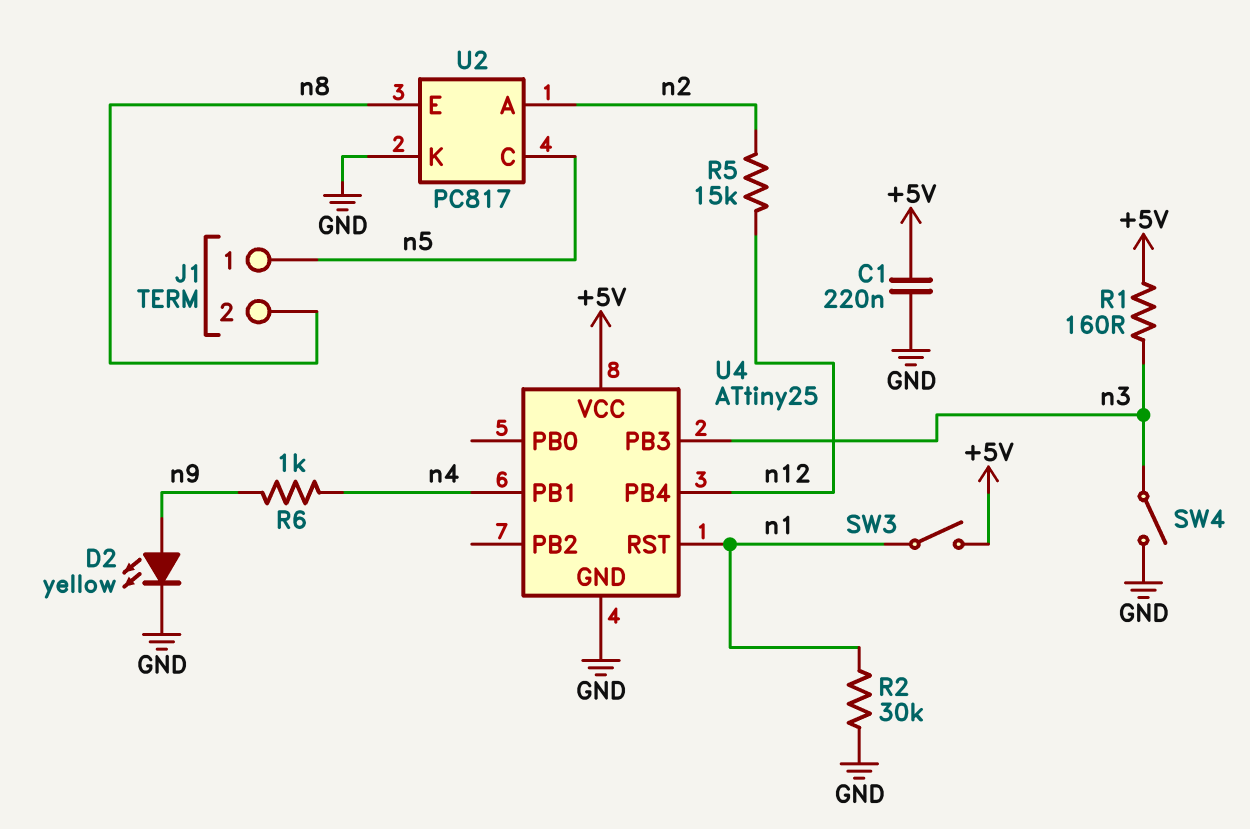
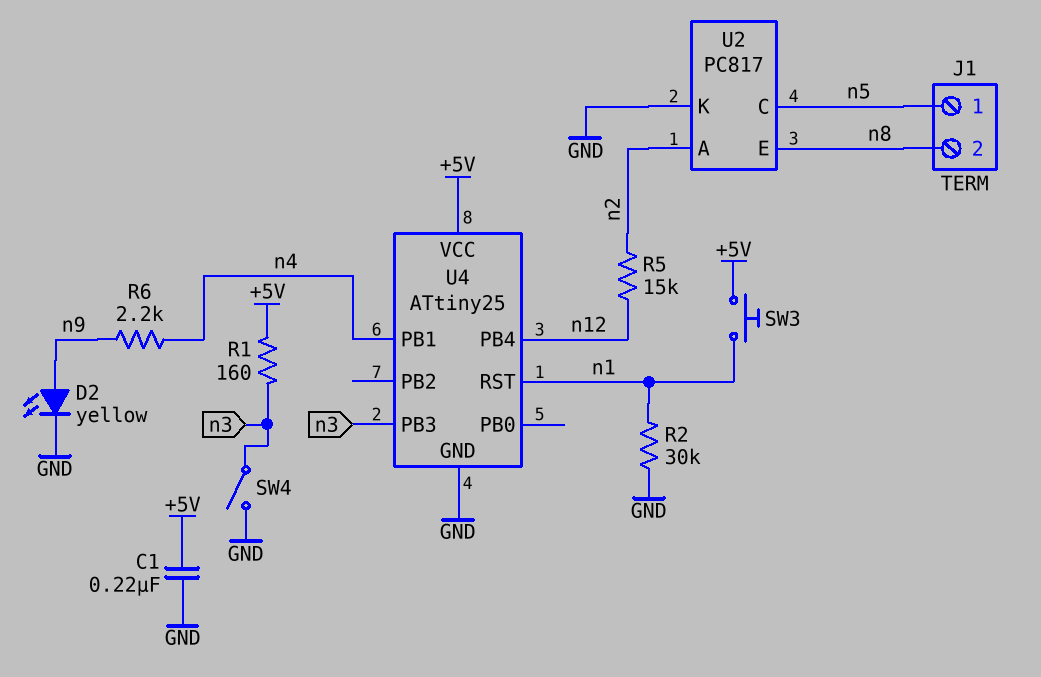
R6: 1k (n4, n9) -> 2.2k (n4, n9)
SW3: switch (+5V, n1) -> button (+5V, n1)

